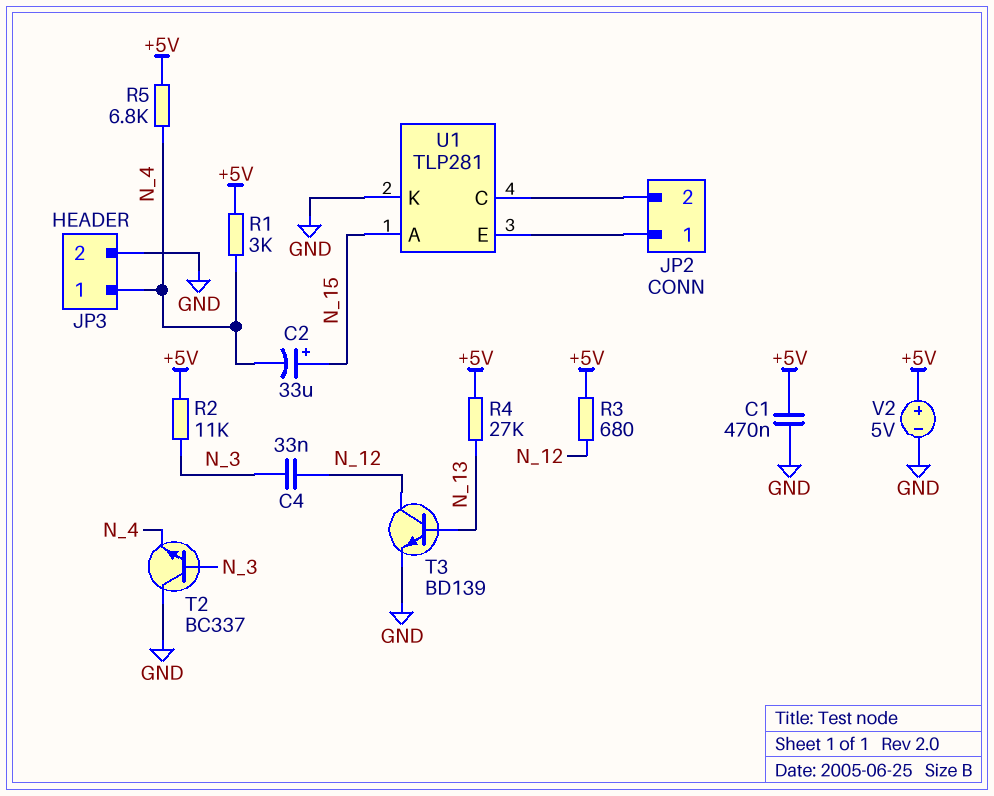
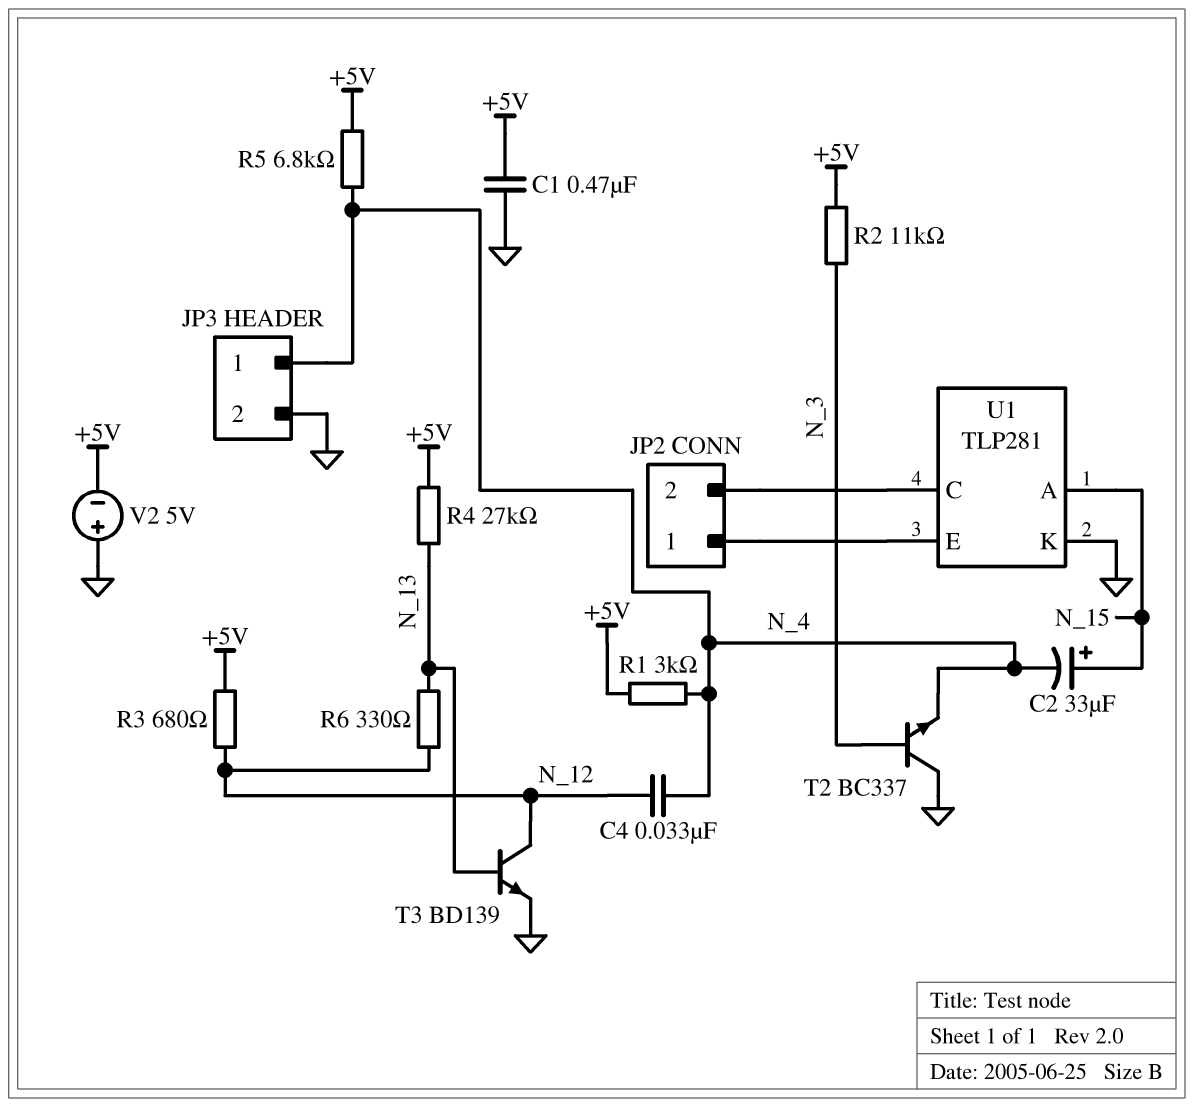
C4: 33nF (N_3, N_12) -> 33nF (N_4, N_12)
R6: none -> 330 (N_12, N_13)
V2: 5V (plus +5V, minus GND) -> 5V (plus GND, minus +5V)

